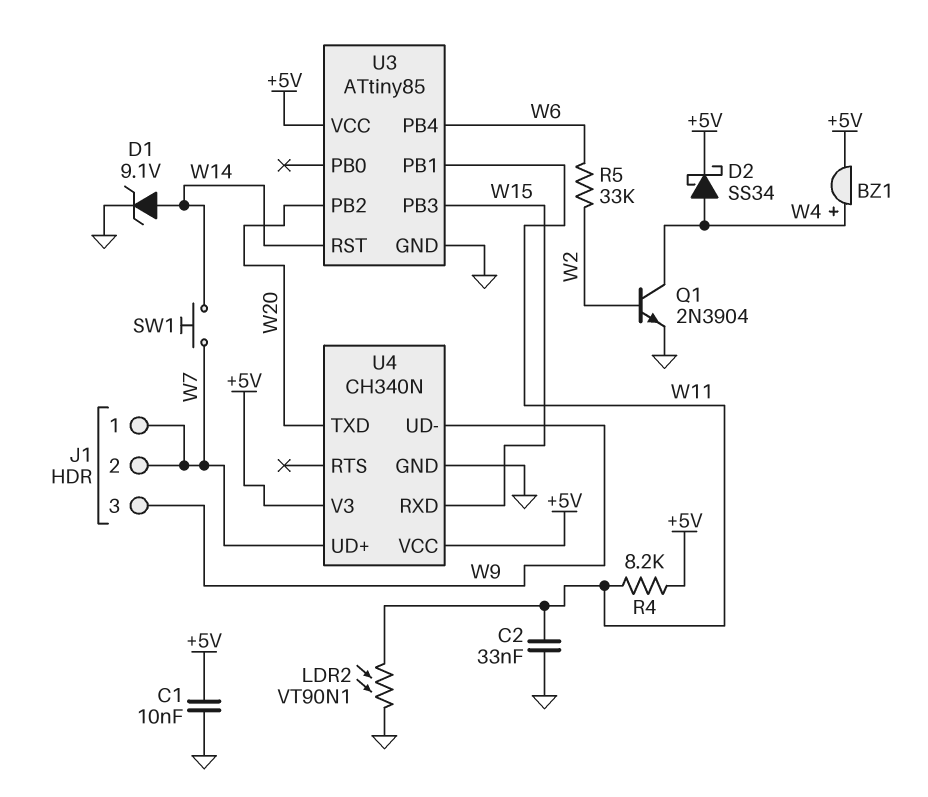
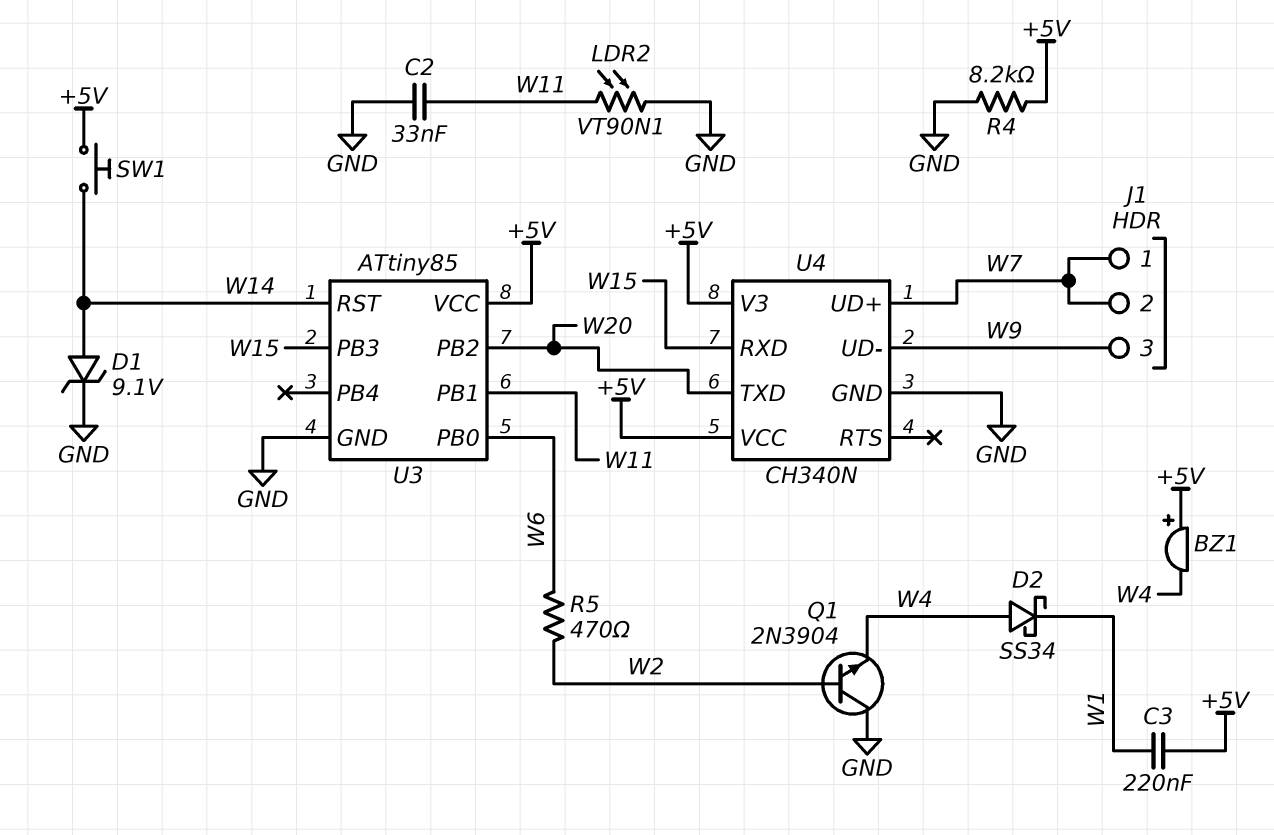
BZ1: buzzer (plus W4, minus +5V) -> buzzer (plus +5V, minus W4)
C1: 10nF (+5V, GND) -> none
C3: none -> 220nF (+5V, W1)
D2: schottky SS34 (A W4, K +5V) -> schottky SS34 (A W4, K W1)
Q1: NPN 2N3904 (B W2, C W4, E GND) -> NPN 2N3904 (B W2, C GND, E W4)
R4: 8.2k (+5V, W11) -> 8.2k (+5V, GND)
R5: 33k (W2, W6) -> 470 (W2, W6)
SW1: button (W7, W14) -> button (+5V, W14)
U3 pin PB0: none -> W6
U3 pin PB4: W6 -> none

